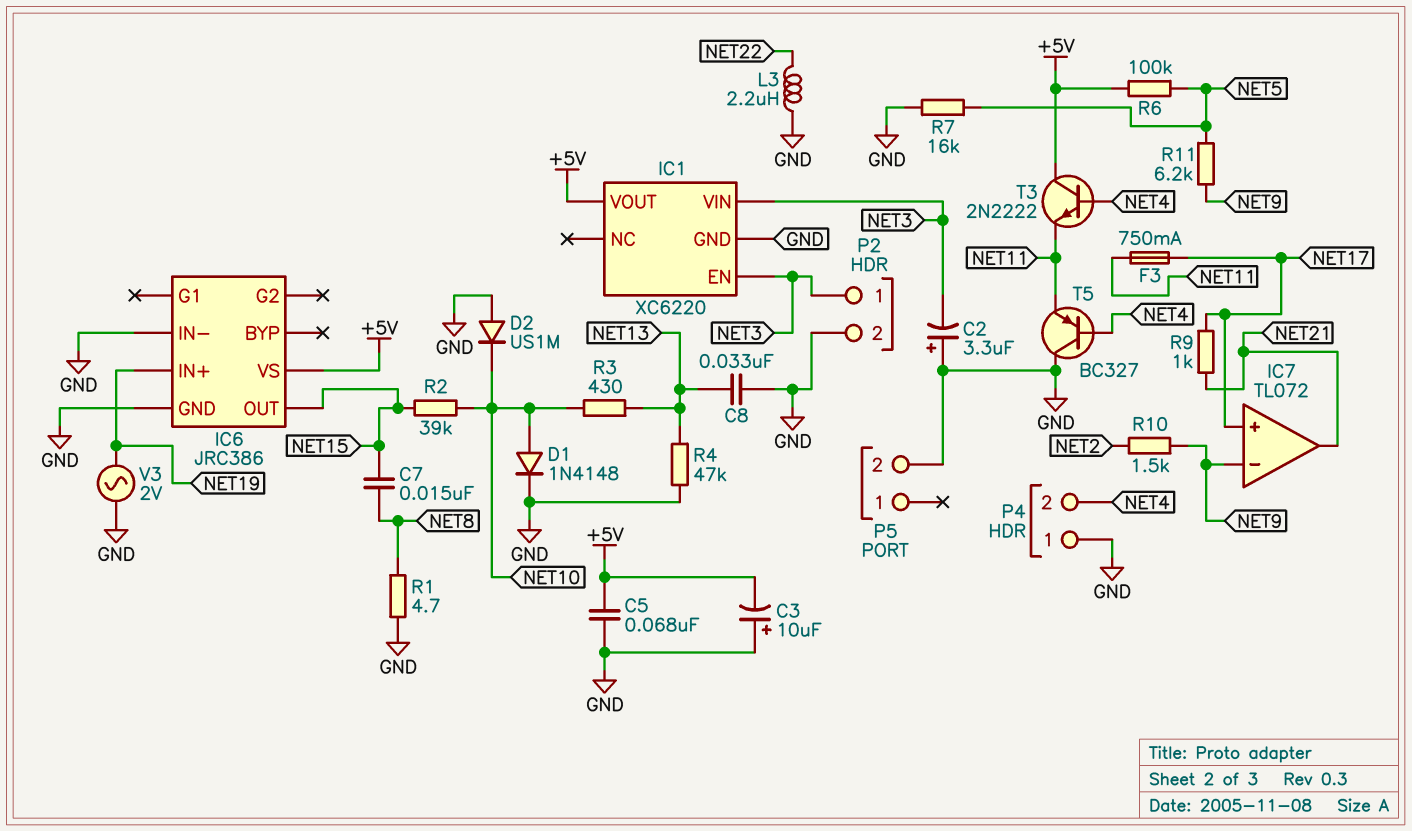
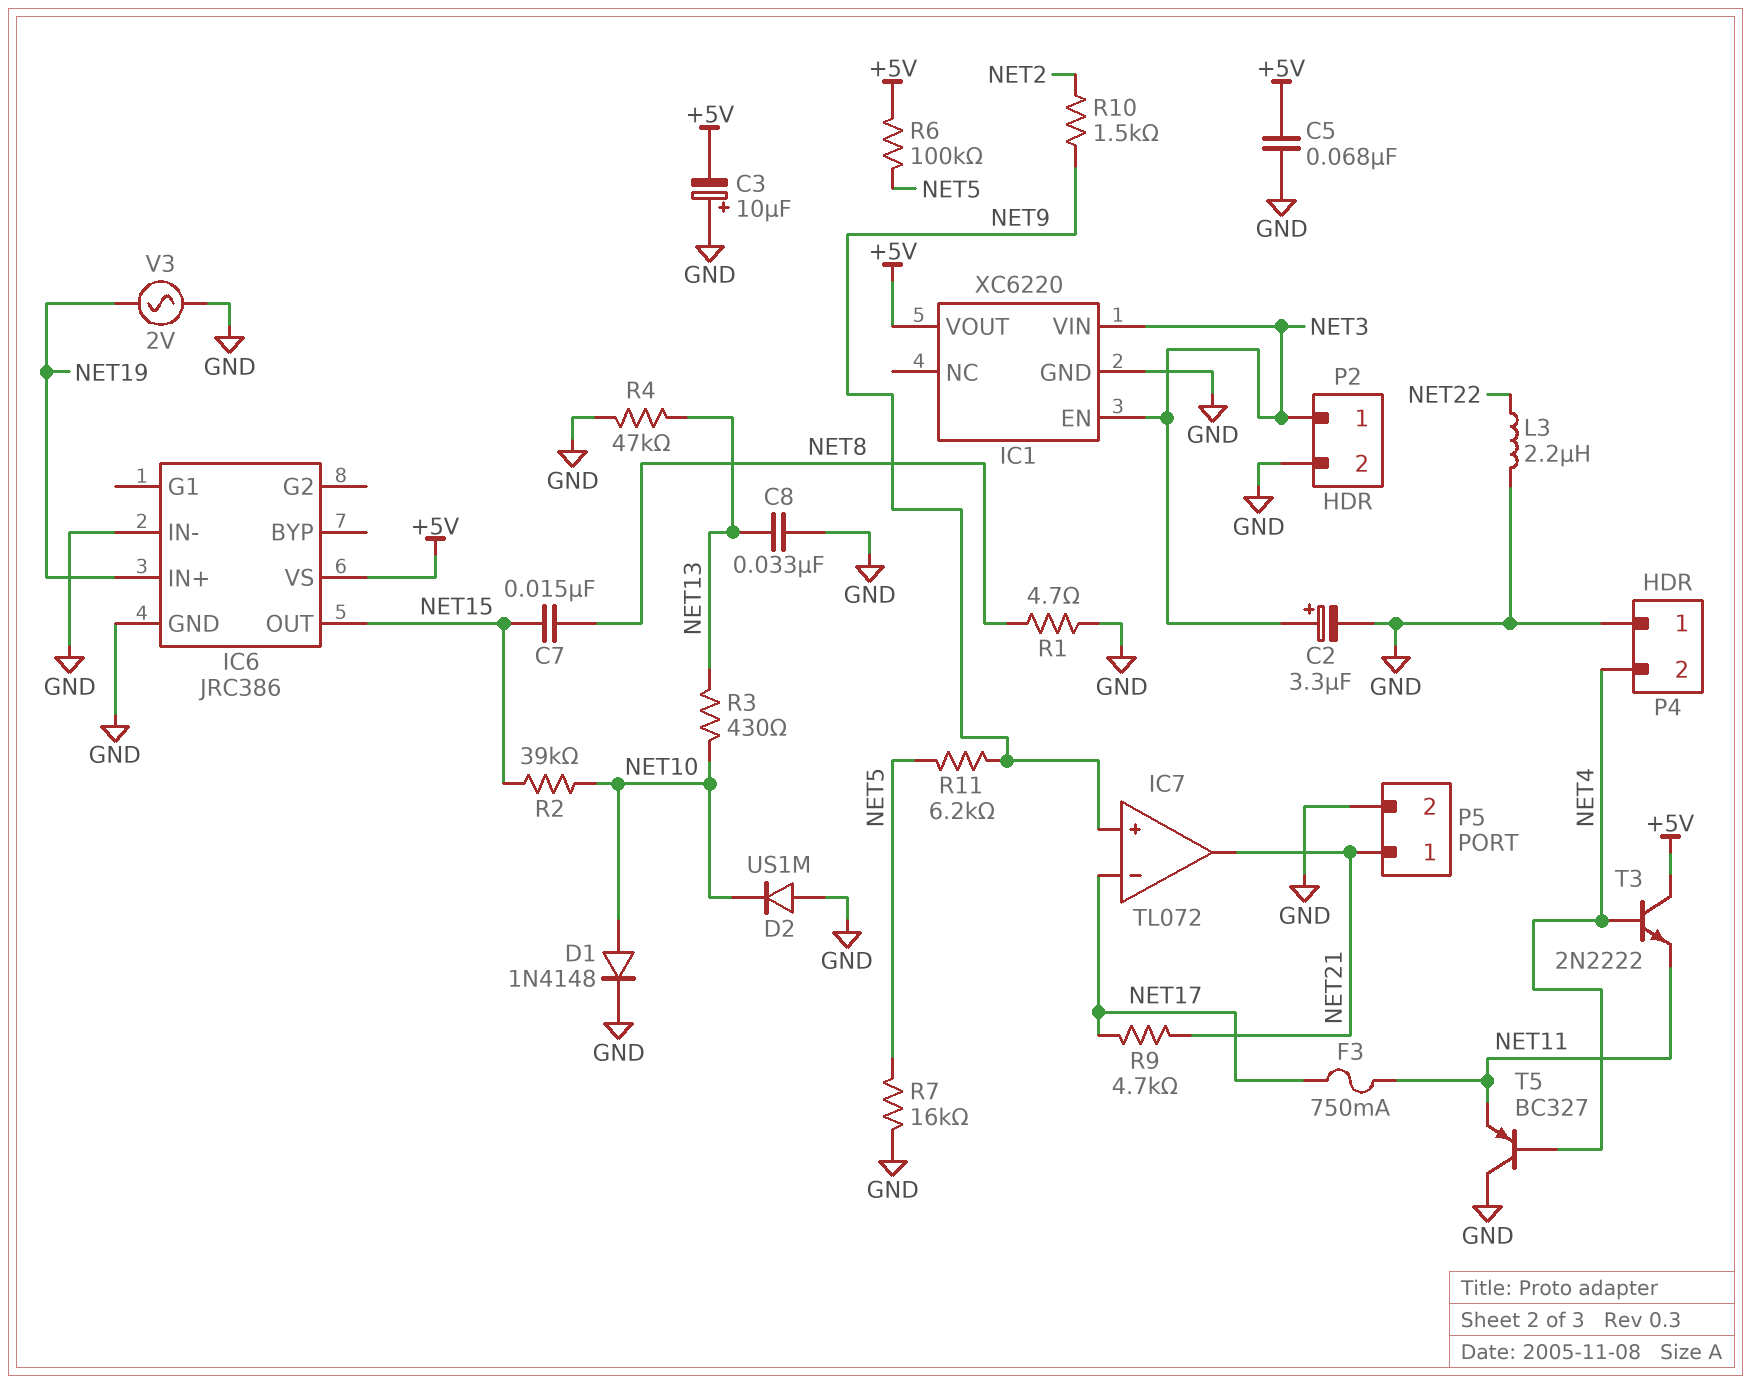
C2: 3.3uF (plus GND, minus NET3) -> 3.3uF (plus NET3, minus GND)
IC7 pin in+: NET17 -> NET9
IC7 pin in-: NET9 -> NET17
P5 pin 1: none -> NET21
R9: 1k (NET17, NET21) -> 4.7k (NET17, NET21)

